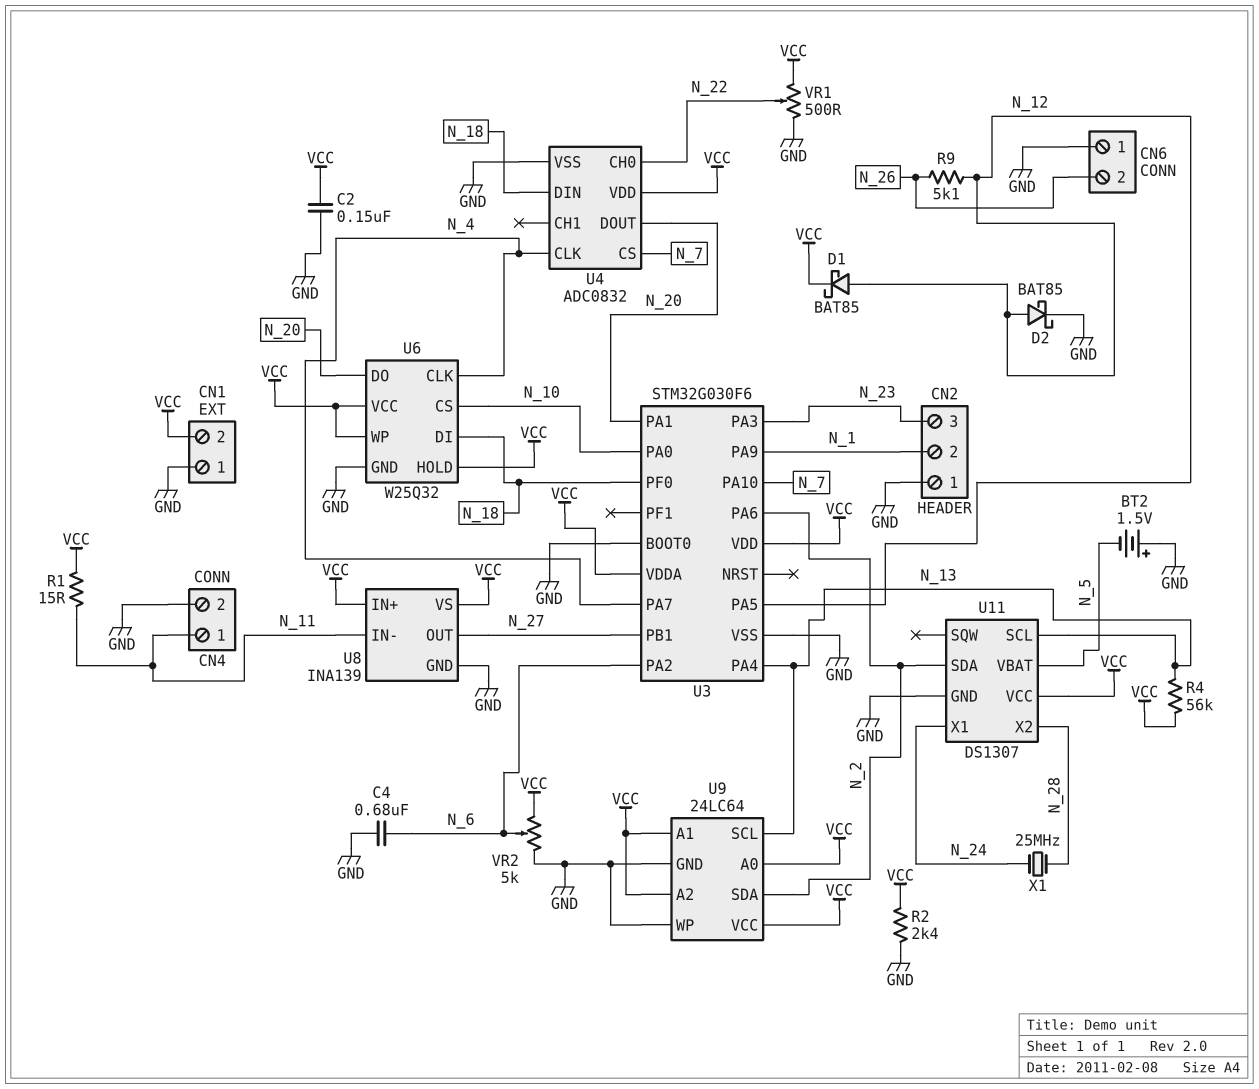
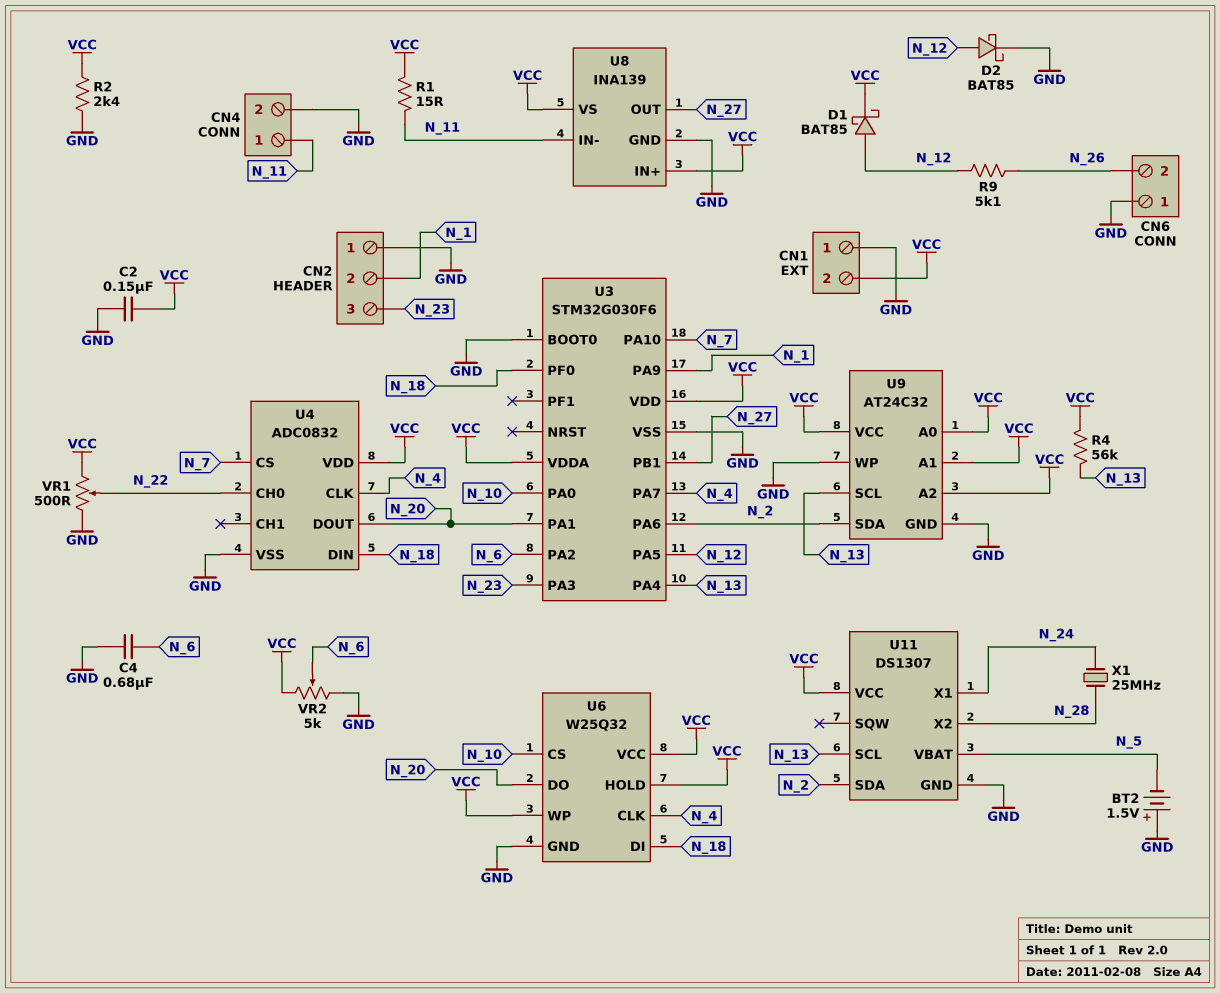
U9: 24LC64 -> AT24C32

